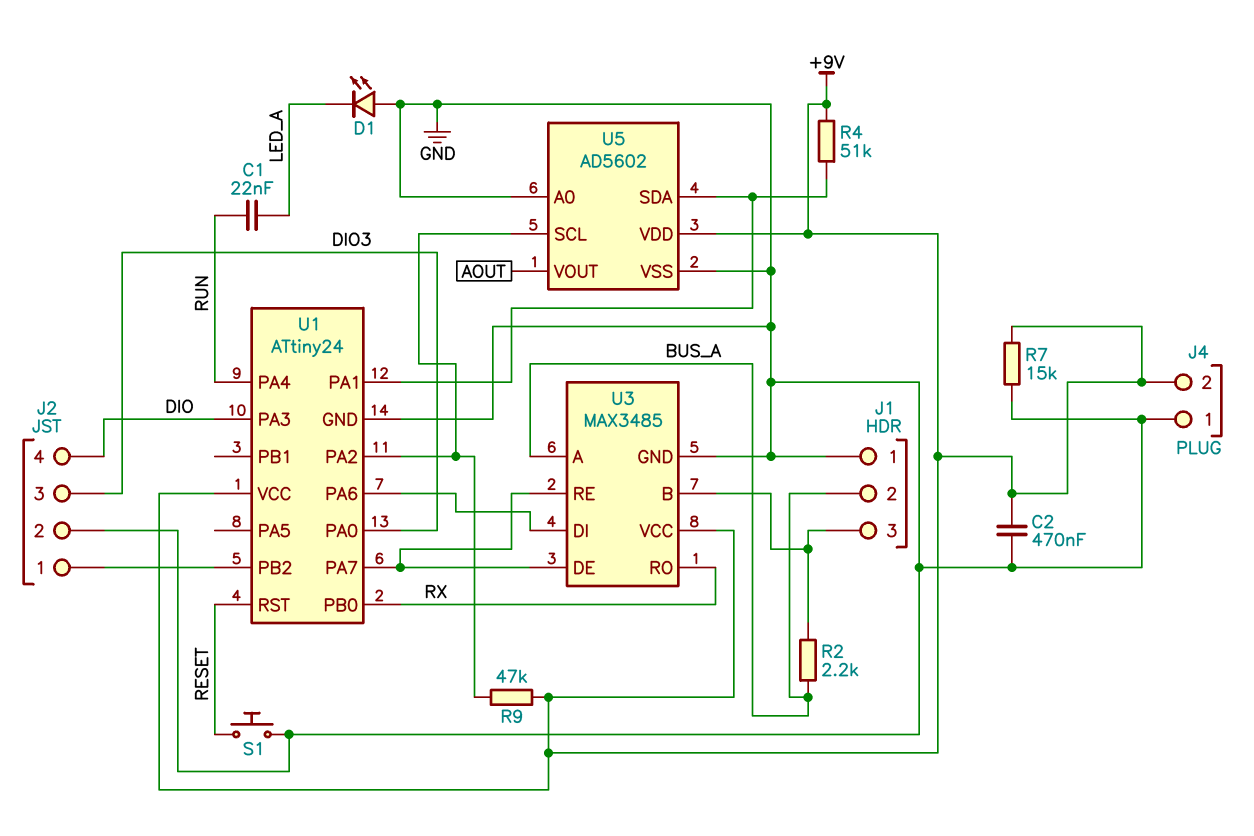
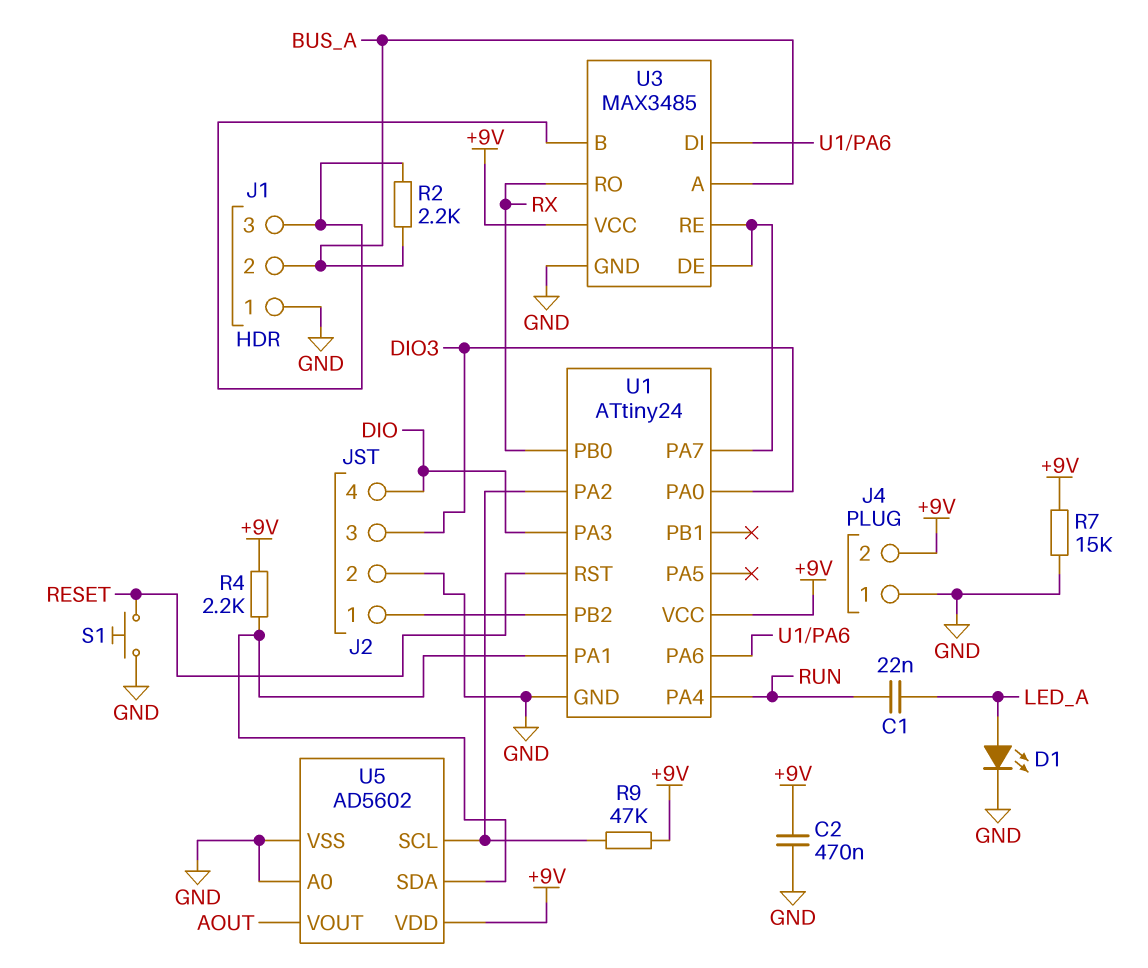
D1: LED (A GND, K LED_A) -> LED (A LED_A, K GND)
R4: 51k (+9V, U1/PA1) -> 2.2k (+9V, U1/PA1)

